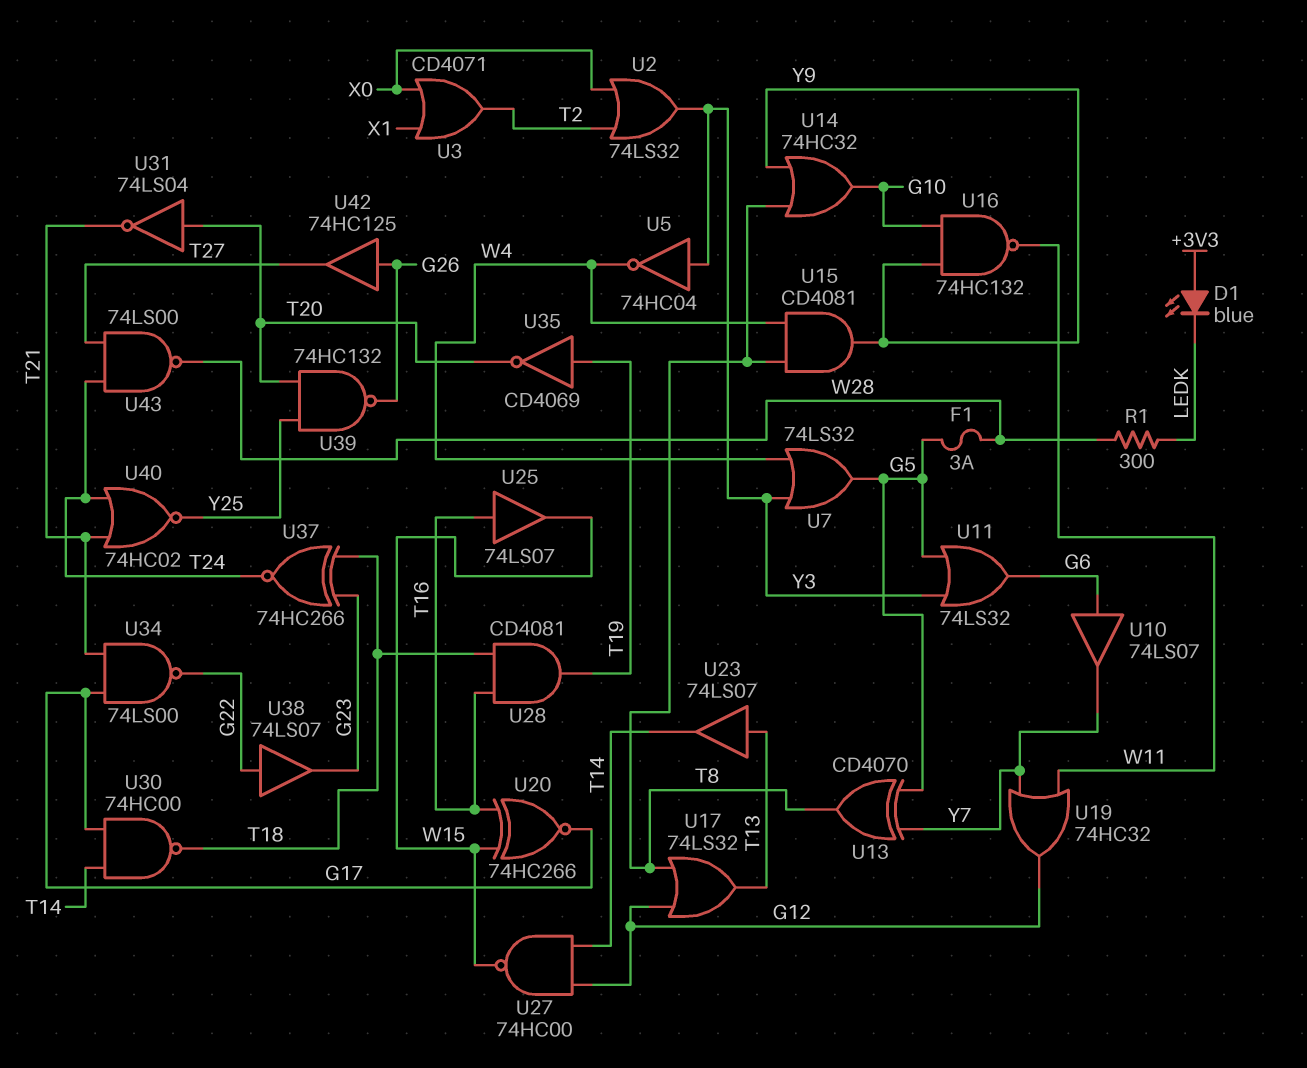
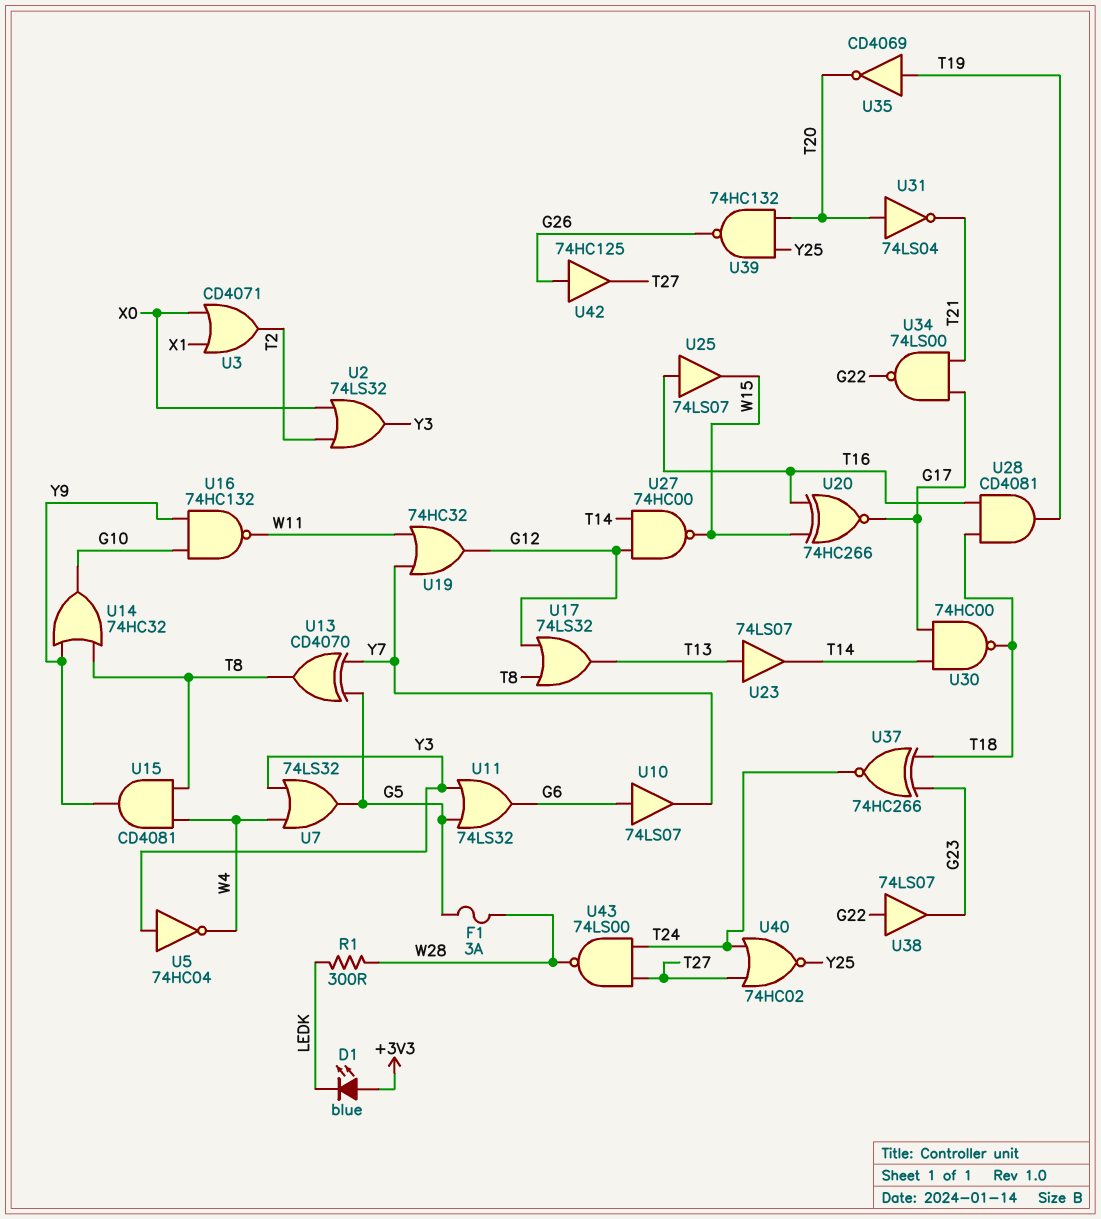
U40: NOR 74HC02 (in T21, in T24, out Y25) -> NOR 74HC02 (in T24, in T27, out Y25)

